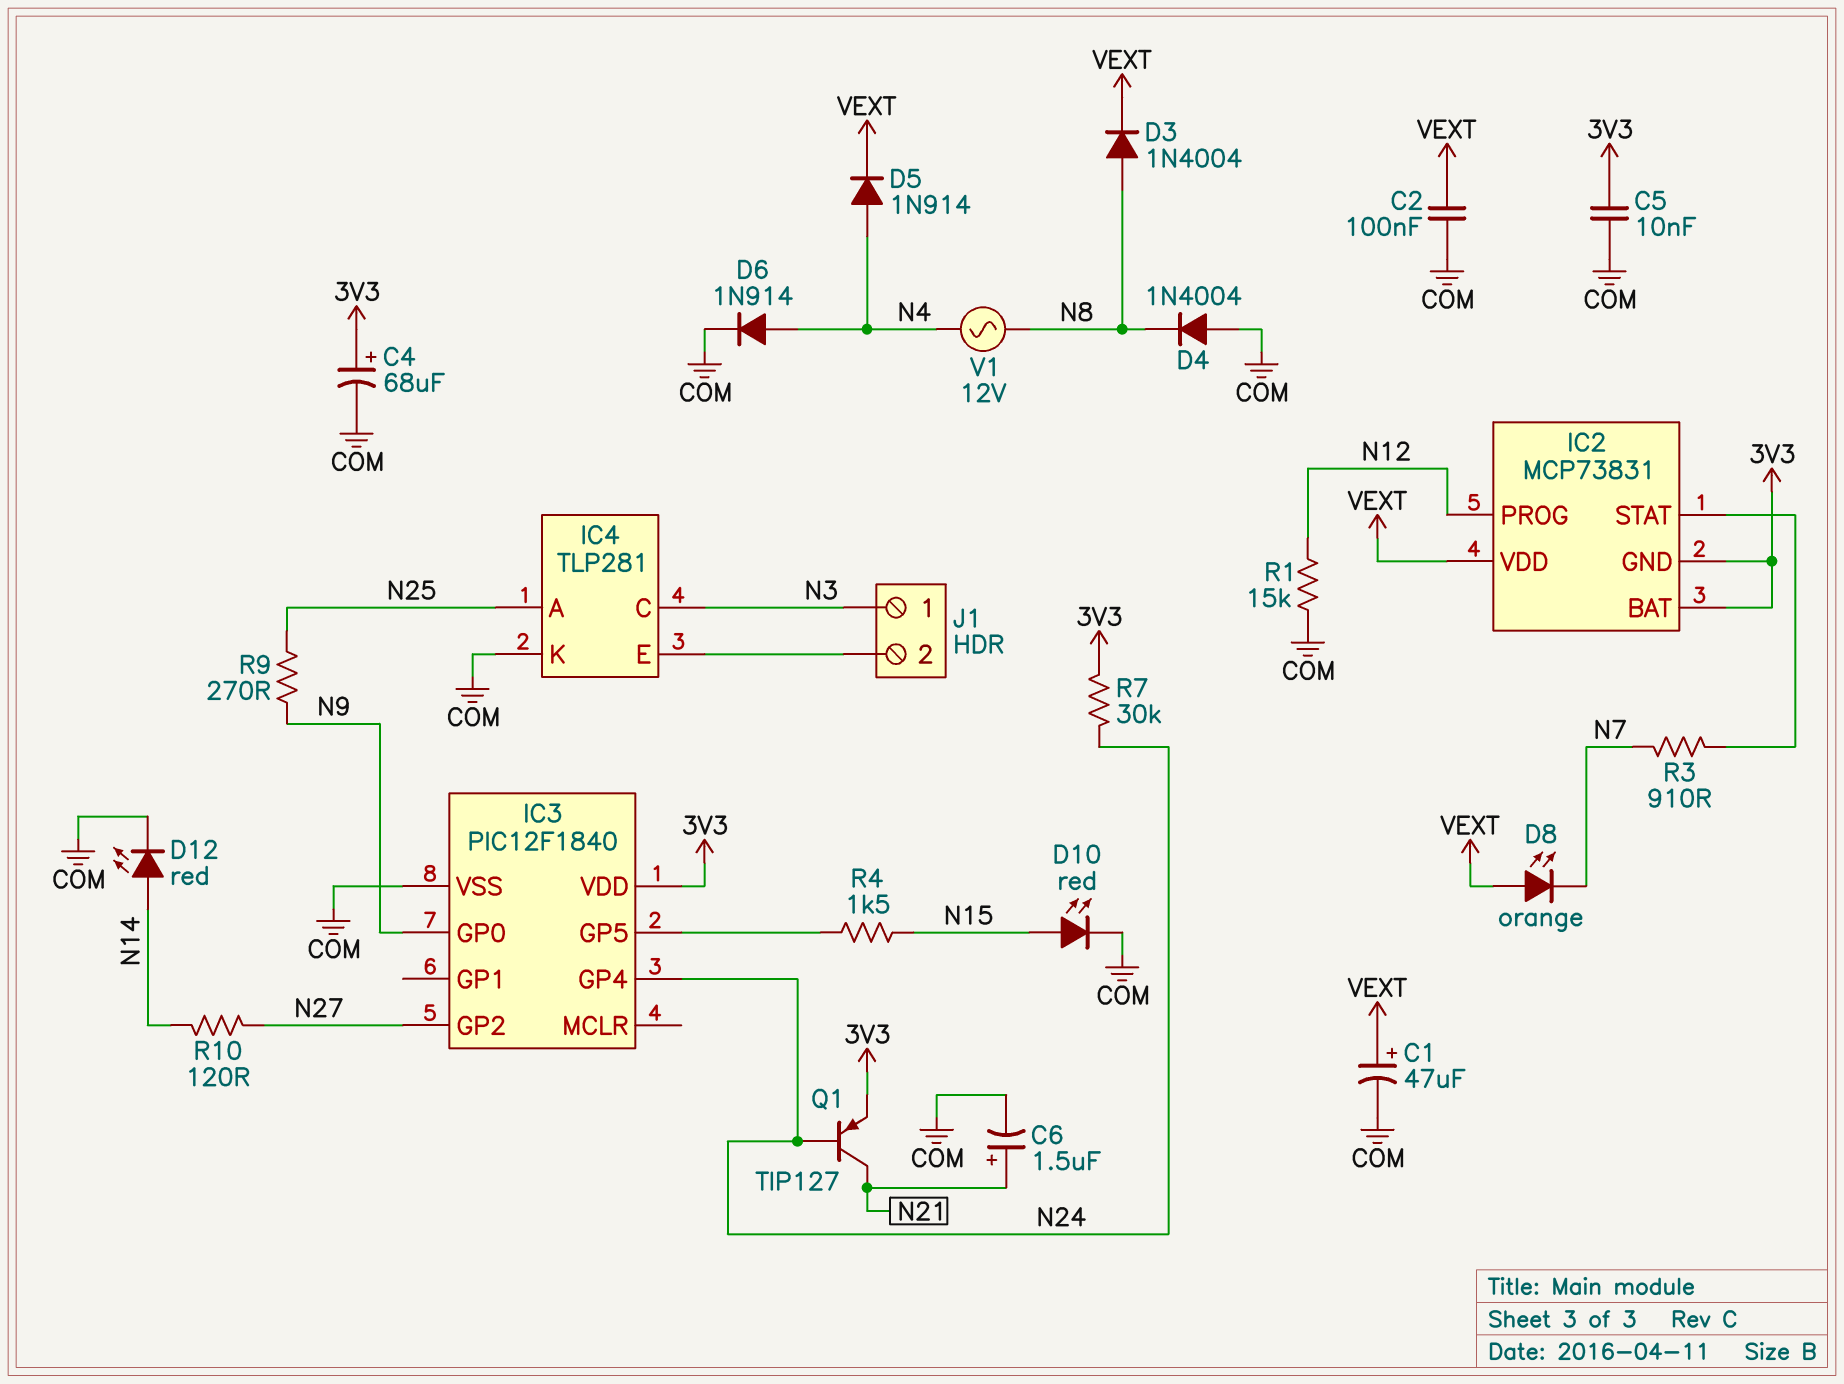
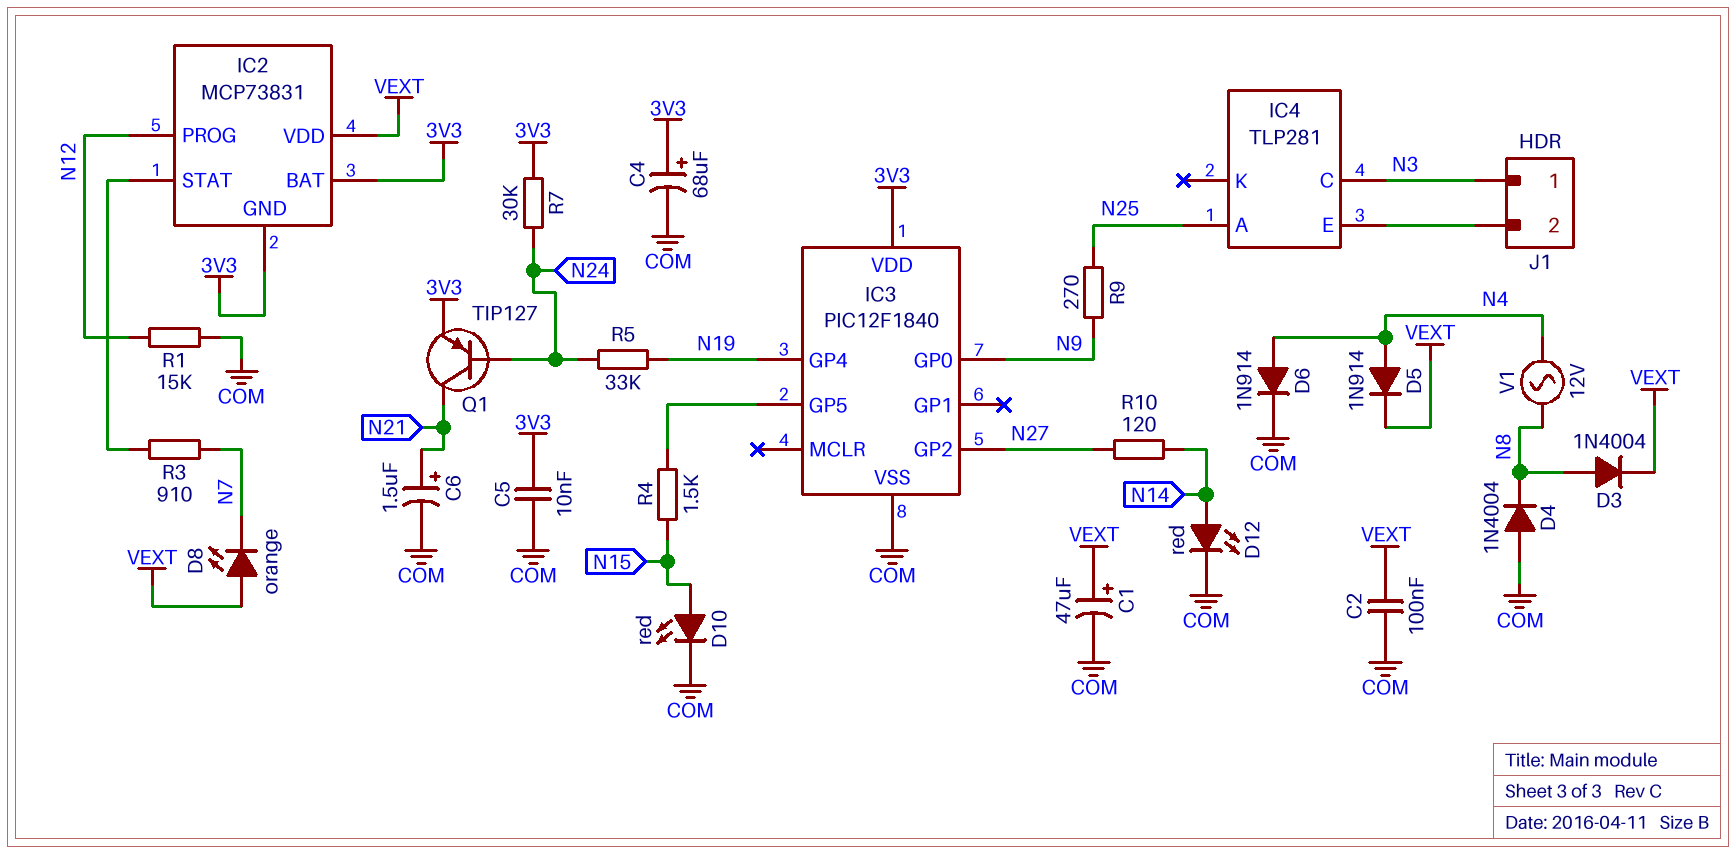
IC3 pin GP4: N24 -> N19
IC4 pin K: COM -> none
R5: none -> 33k (N19, N24)

